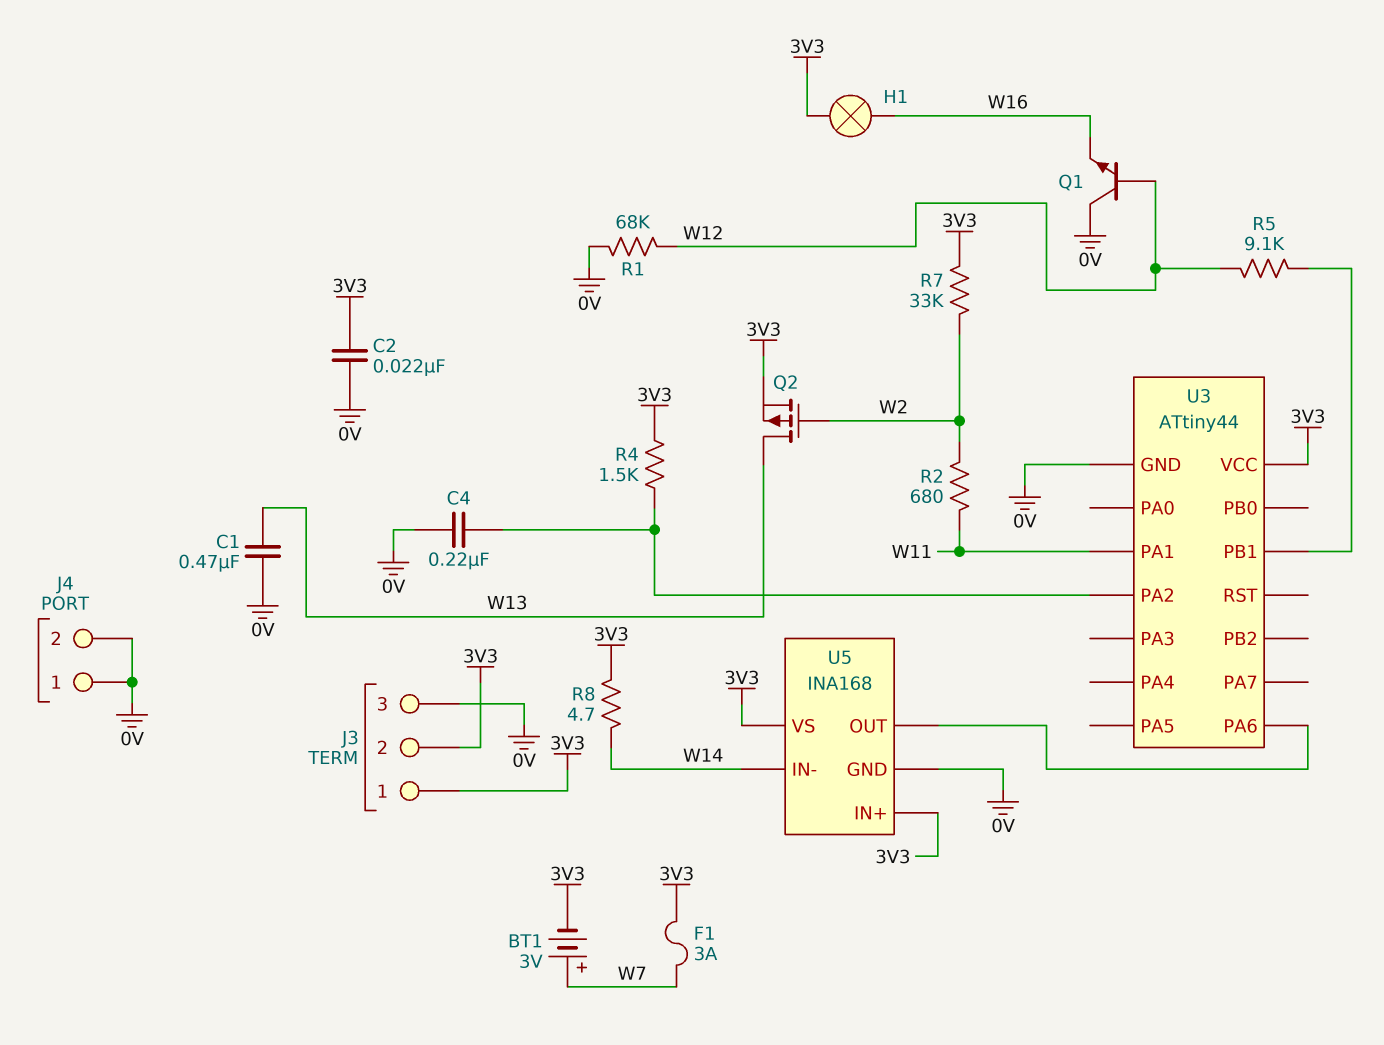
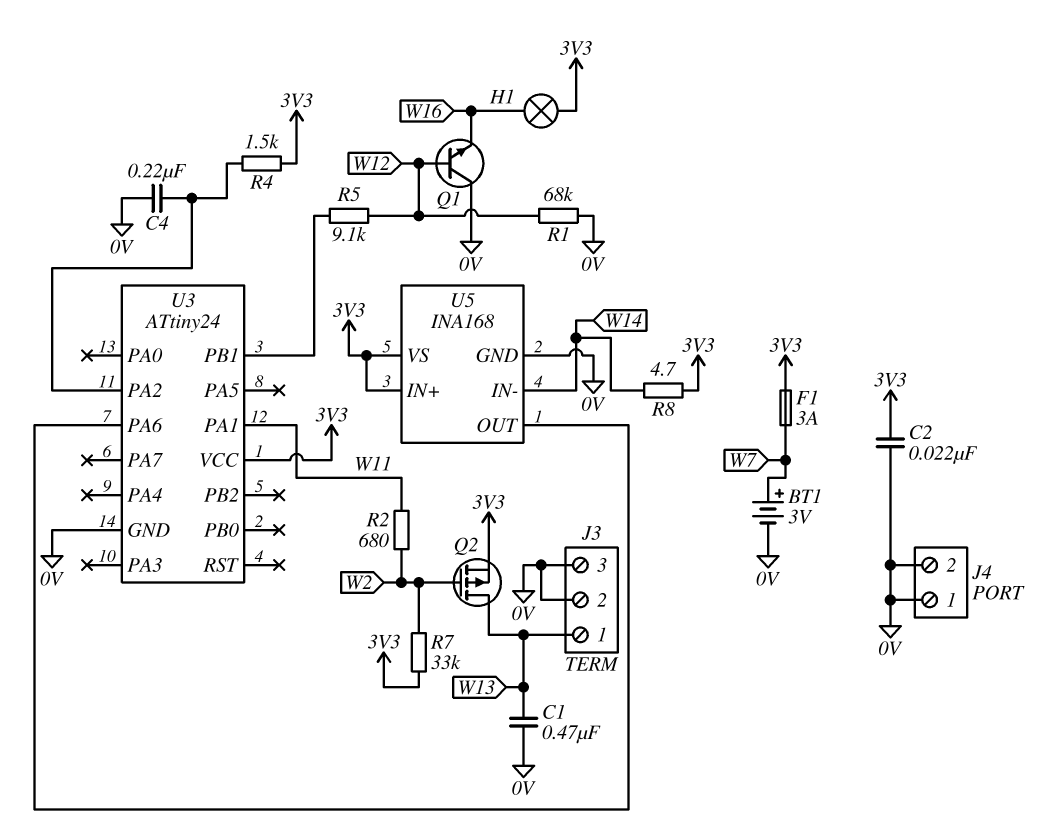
BT1: 3V (plus W7, minus 3V3) -> 3V (plus W7, minus 0V)
J3 pin 1: 3V3 -> W13
J3 pin 2: 3V3 -> 0V
U3: ATtiny44 -> ATtiny24

